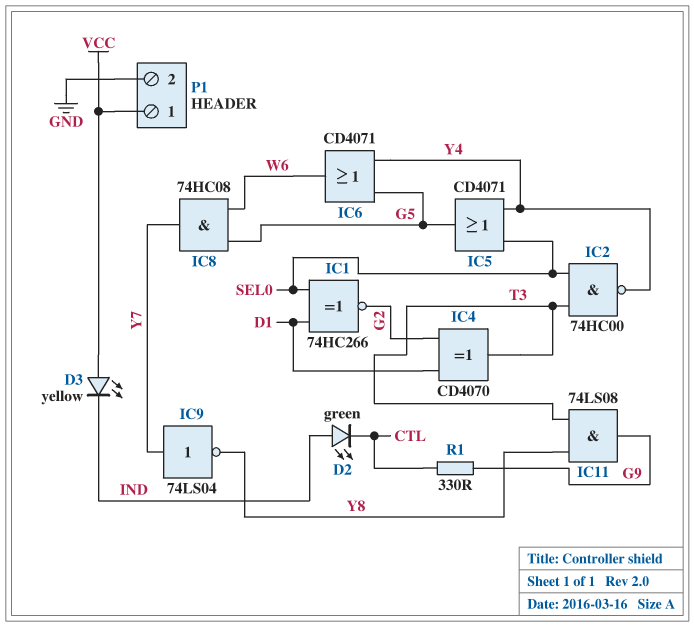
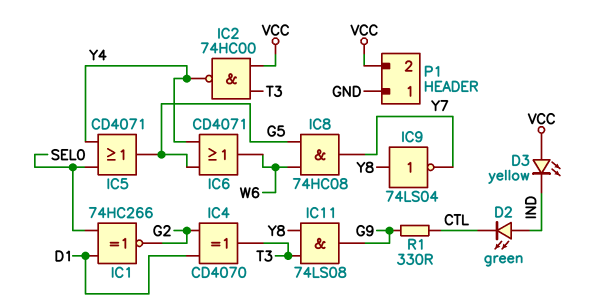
IC2: NAND 74HC00 (in SEL0, in T3, out Y4) -> NAND 74HC00 (in T3, in VCC, out Y4)
IC9: NOT 74LS04 (in Y7, out Y8) -> NOT 74LS04 (in Y8, out Y7)
P1 pin 1: VCC -> GND
P1 pin 2: GND -> VCC

